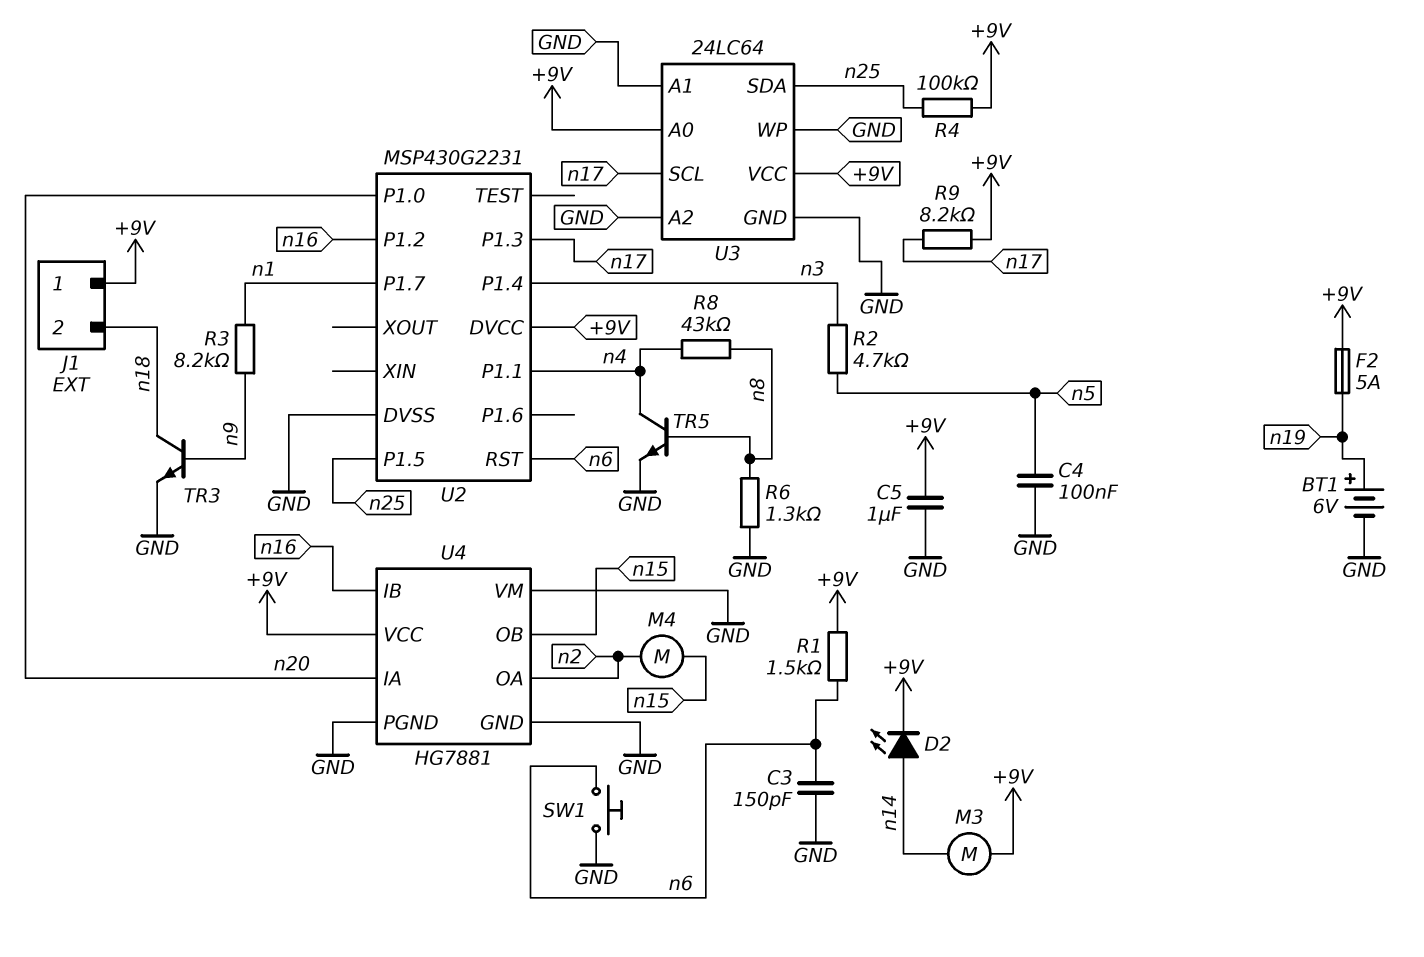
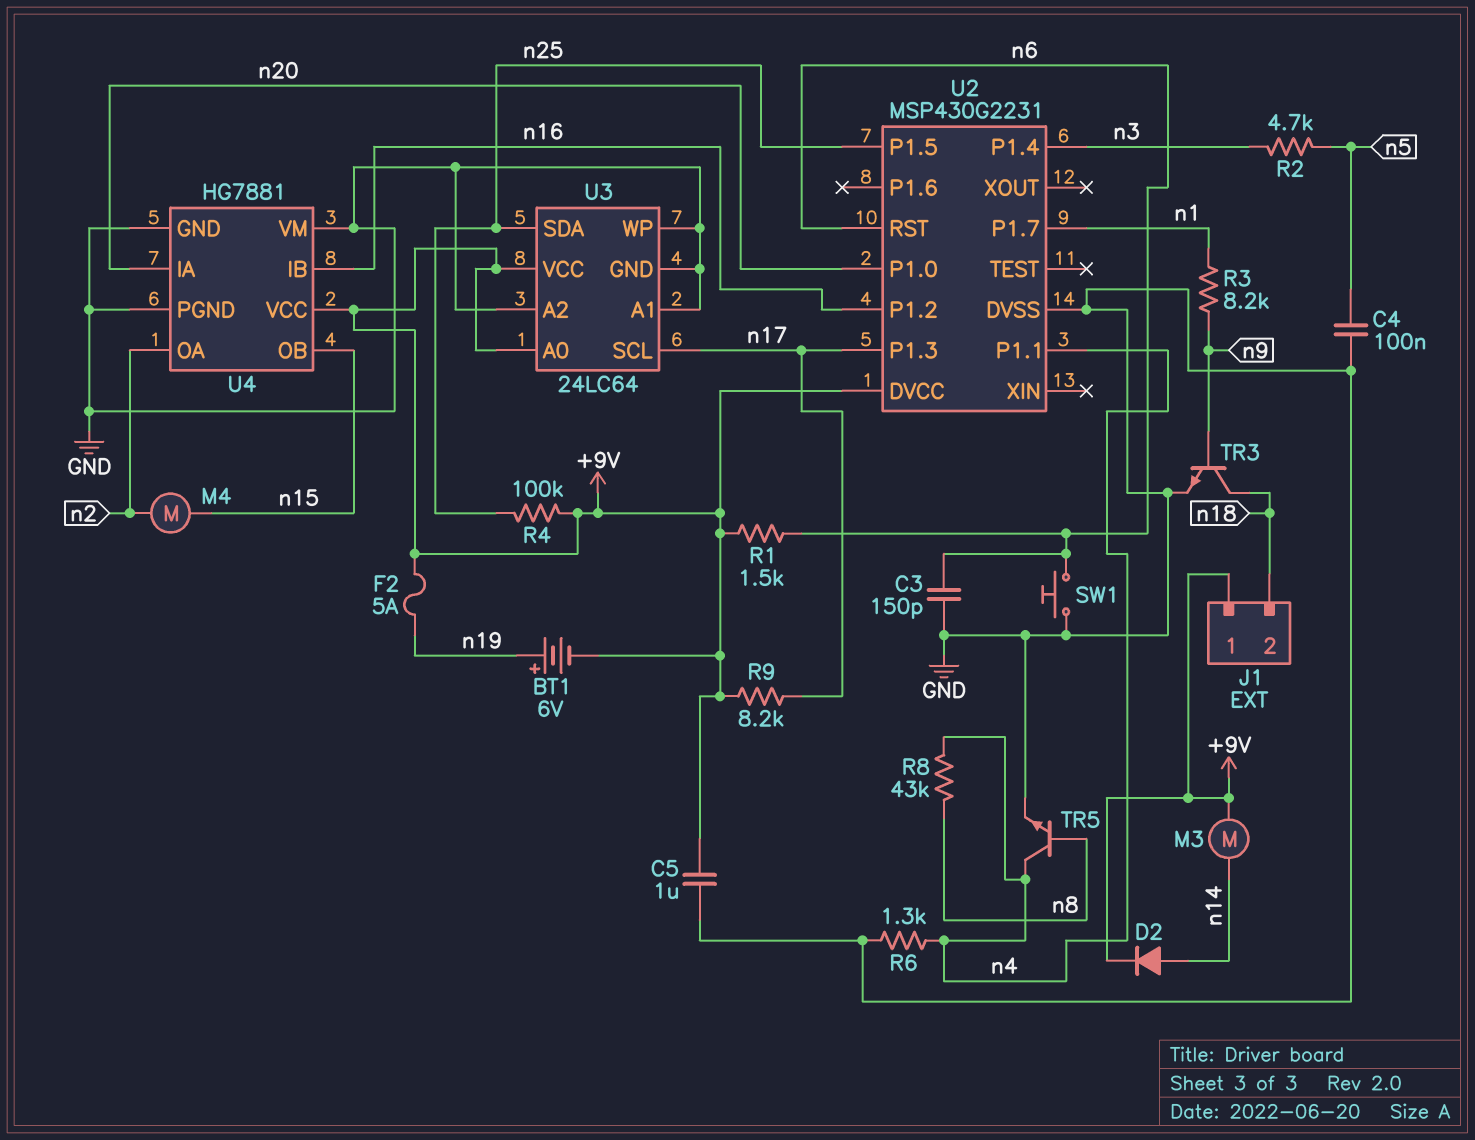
BT1: 6V (plus n19, minus GND) -> 6V (plus n19, minus +9V)
D2: LED (A n14, K +9V) -> diode (A n14, K +9V)
R6: 1.3k (GND, n8) -> 1.3k (GND, n4)

